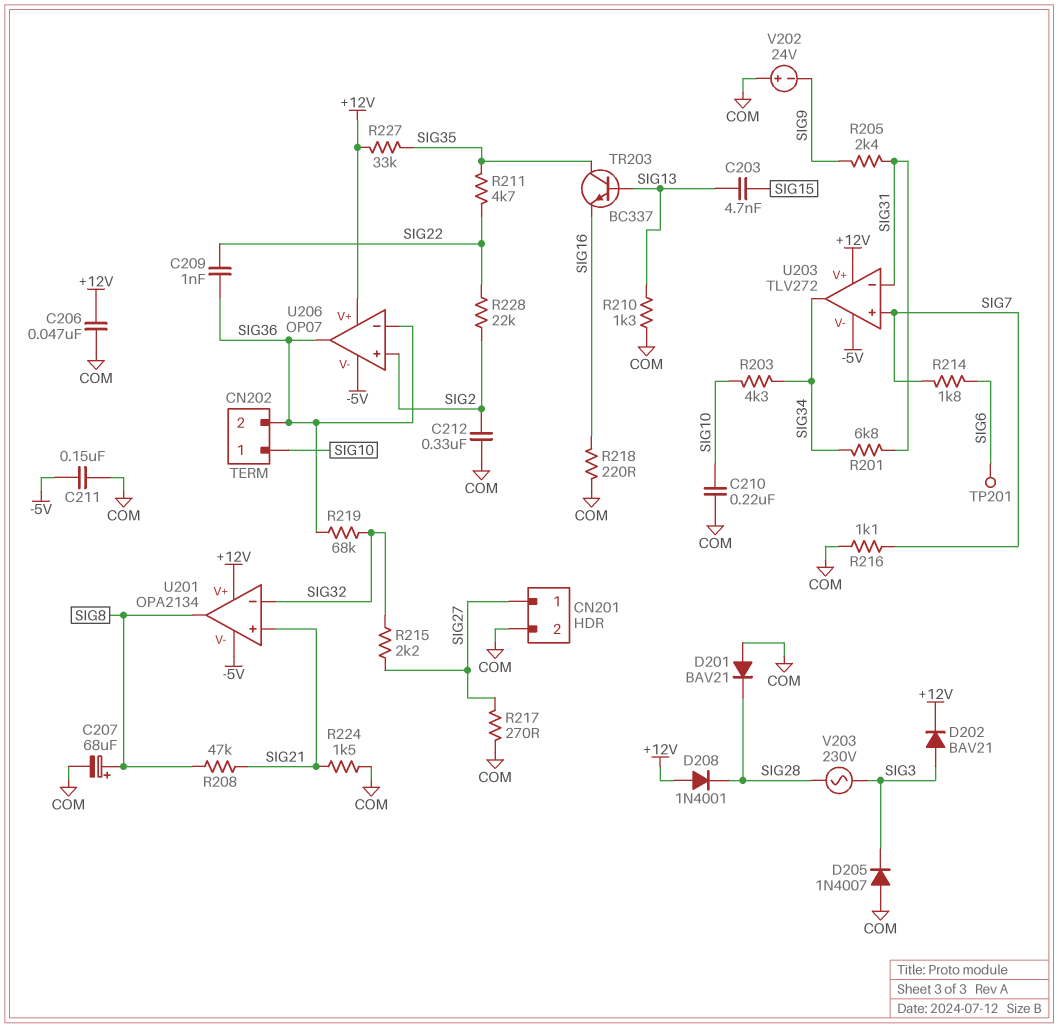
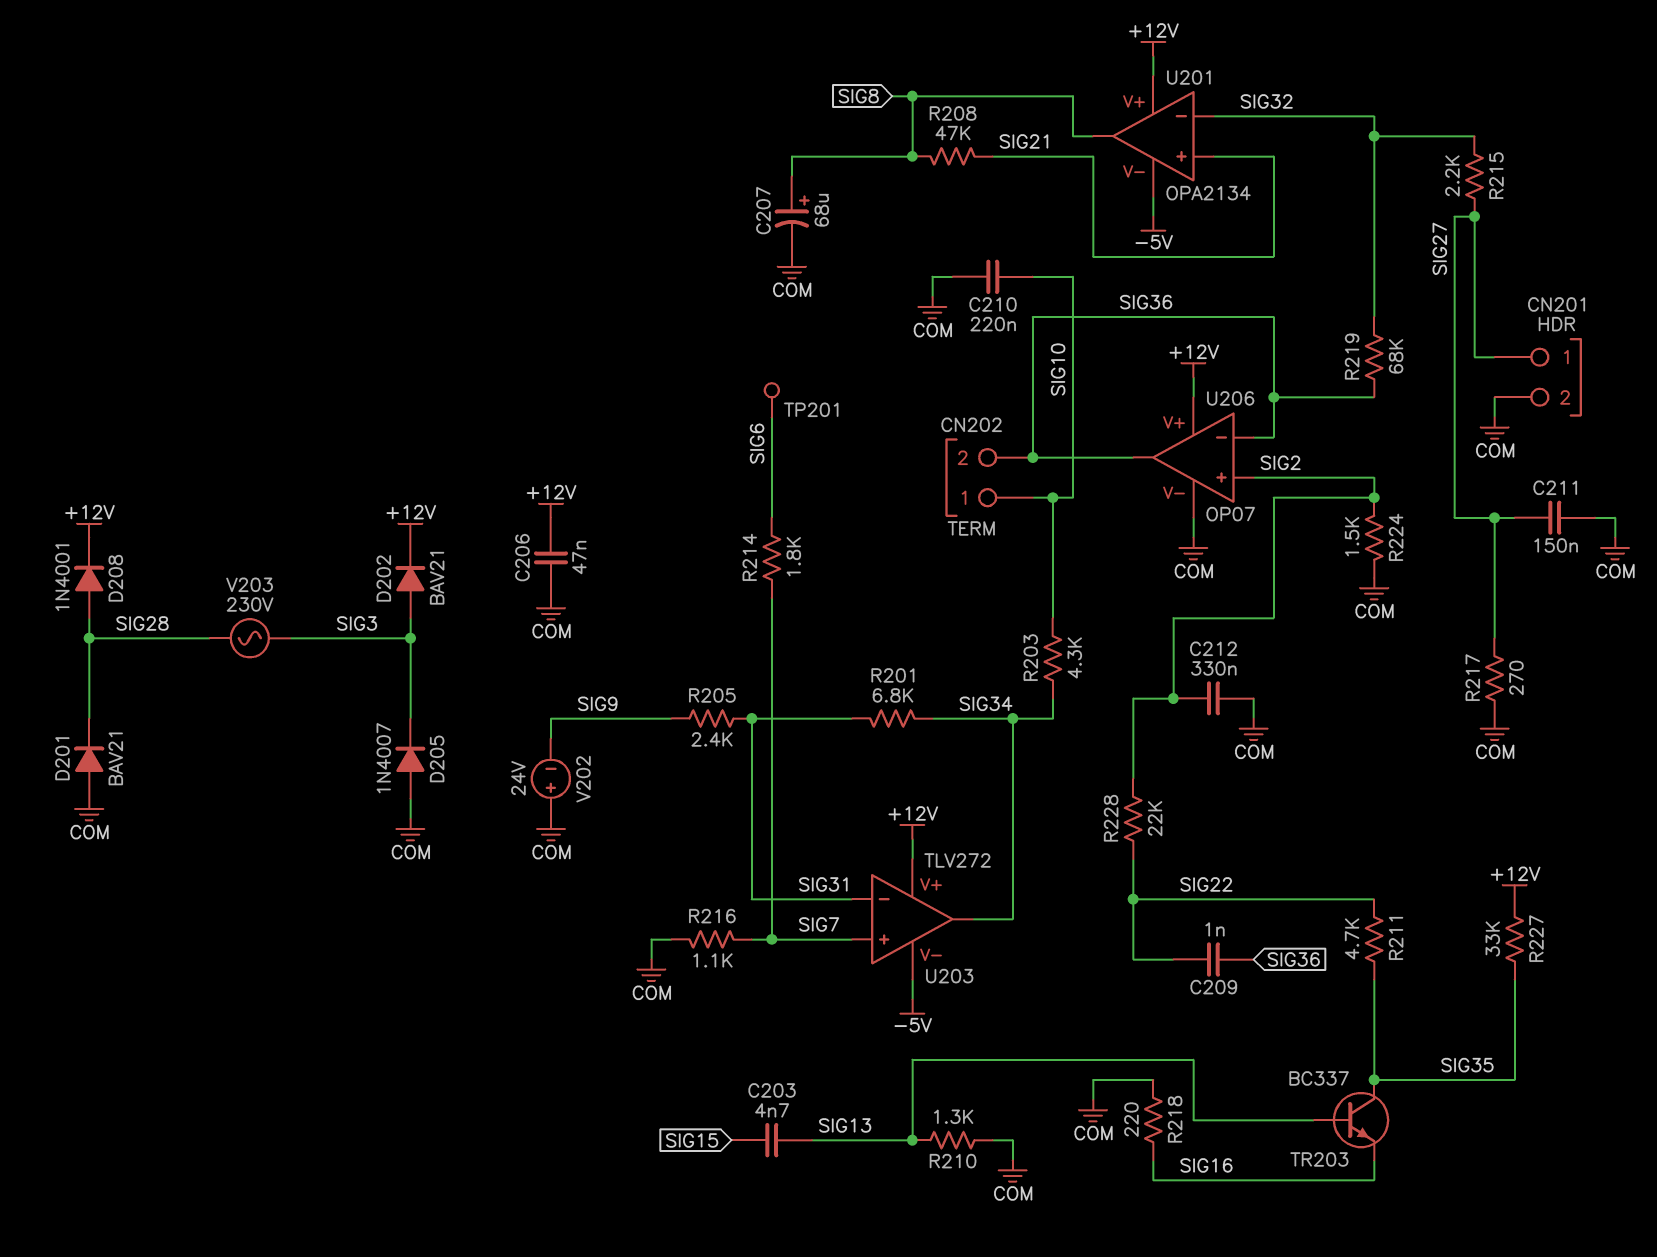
C211: 150nF (-5V, COM) -> 150nF (COM, SIG27)
D208: diode 1N4001 (A +12V, K SIG28) -> diode 1N4001 (A SIG28, K +12V)
R224: 1.5k (COM, SIG21) -> 1.5k (COM, SIG2)
U206 pin V-: -5V -> COM

